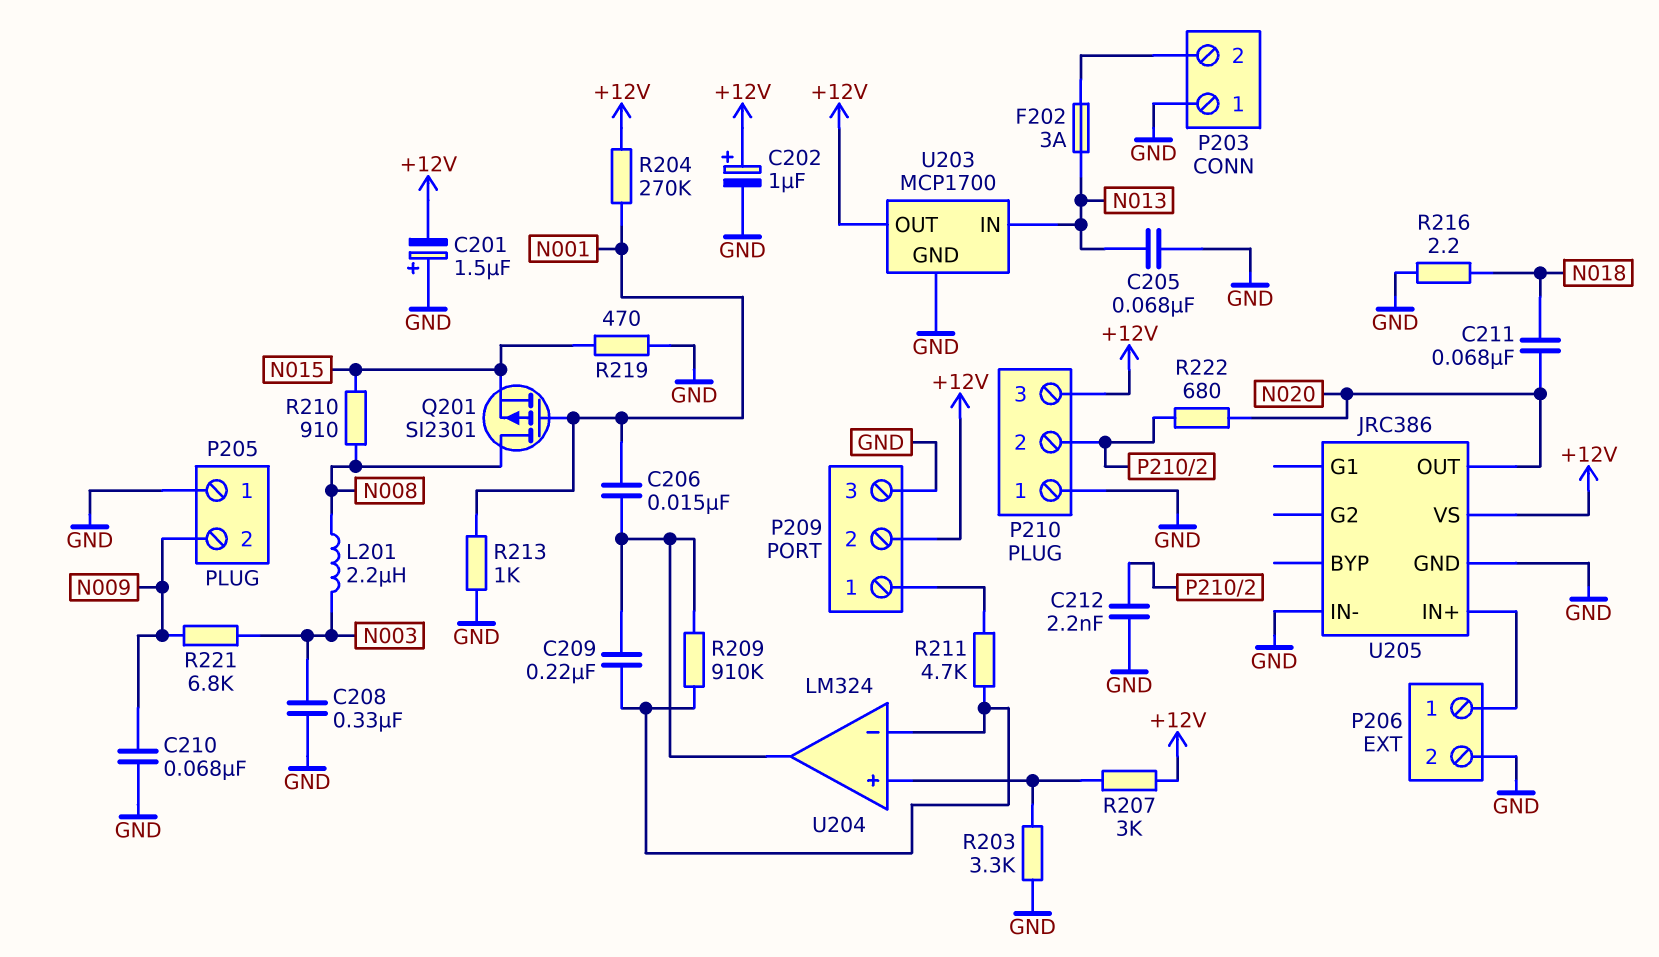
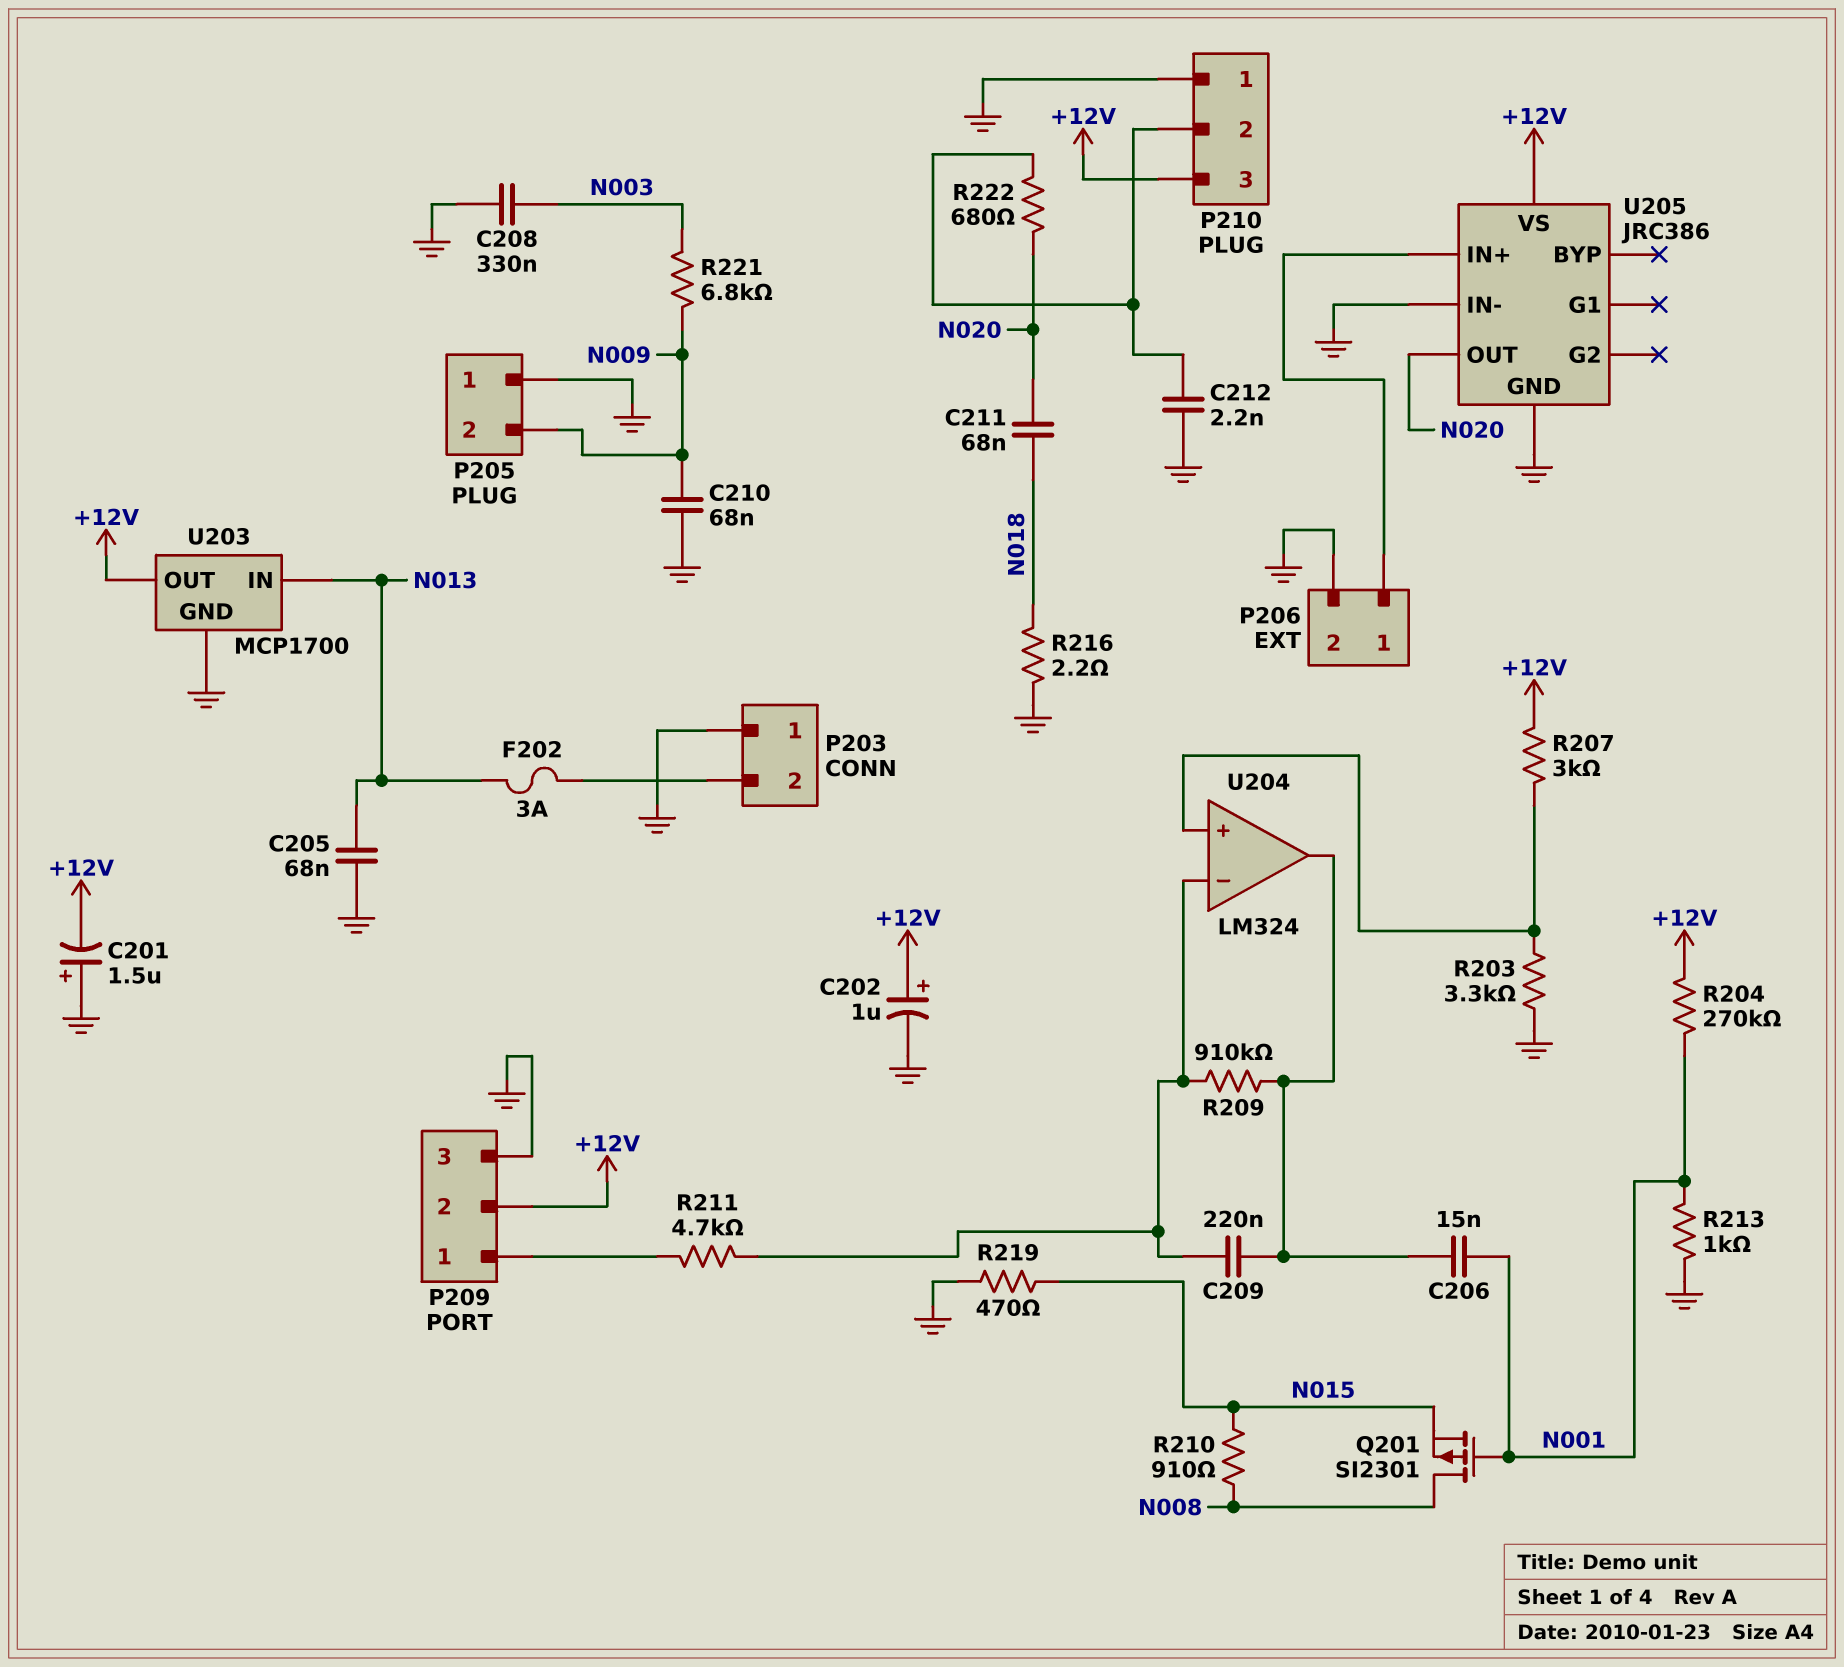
L201: 2.2uH (N003, N008) -> none

